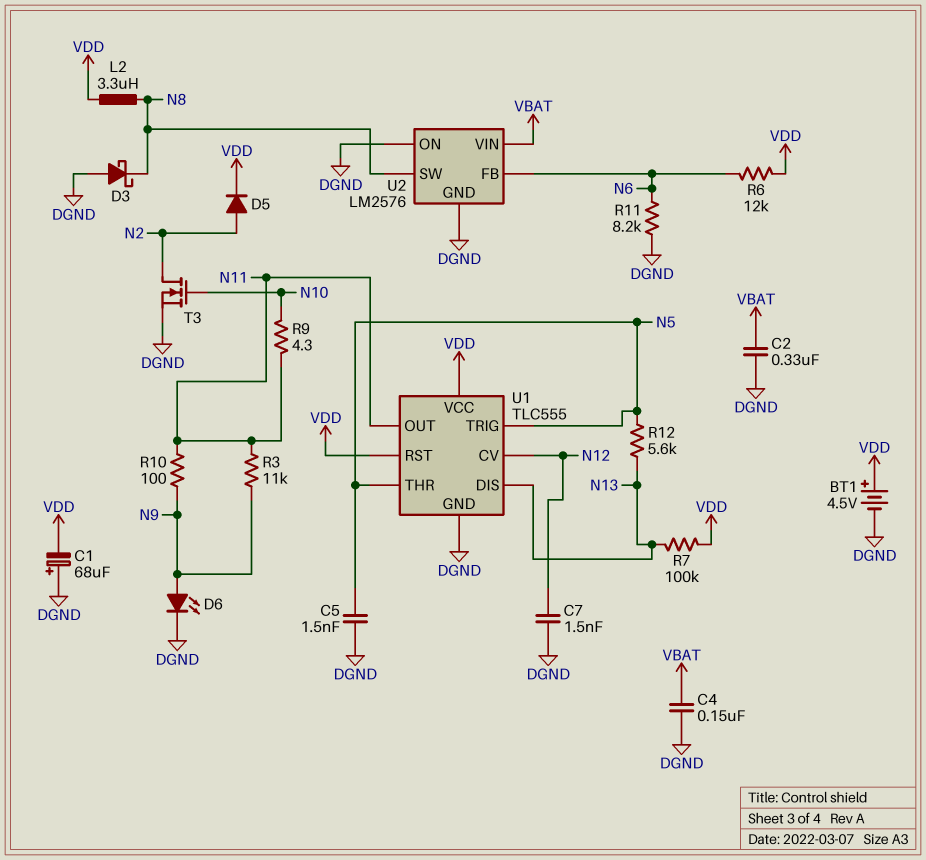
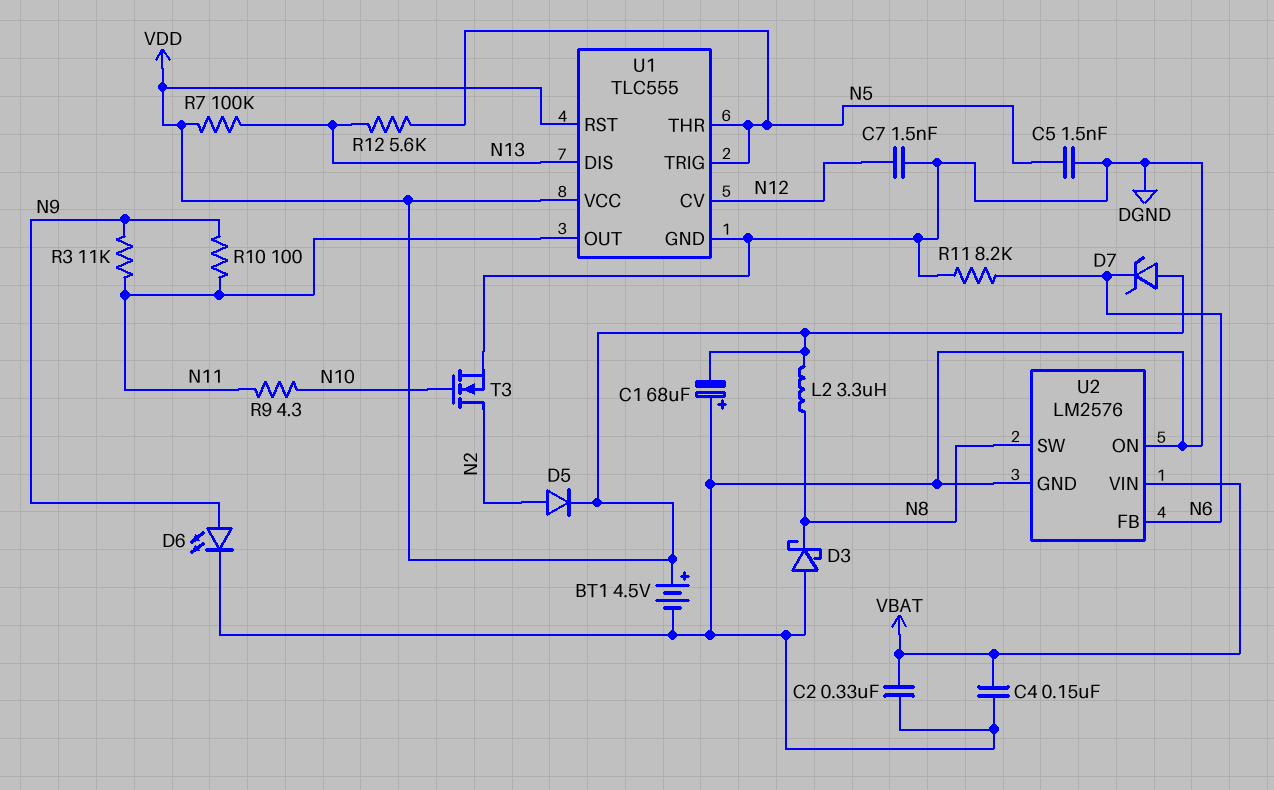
D7: none -> zener (A VDD, K N6)
R6: 12k (N6, VDD) -> none

